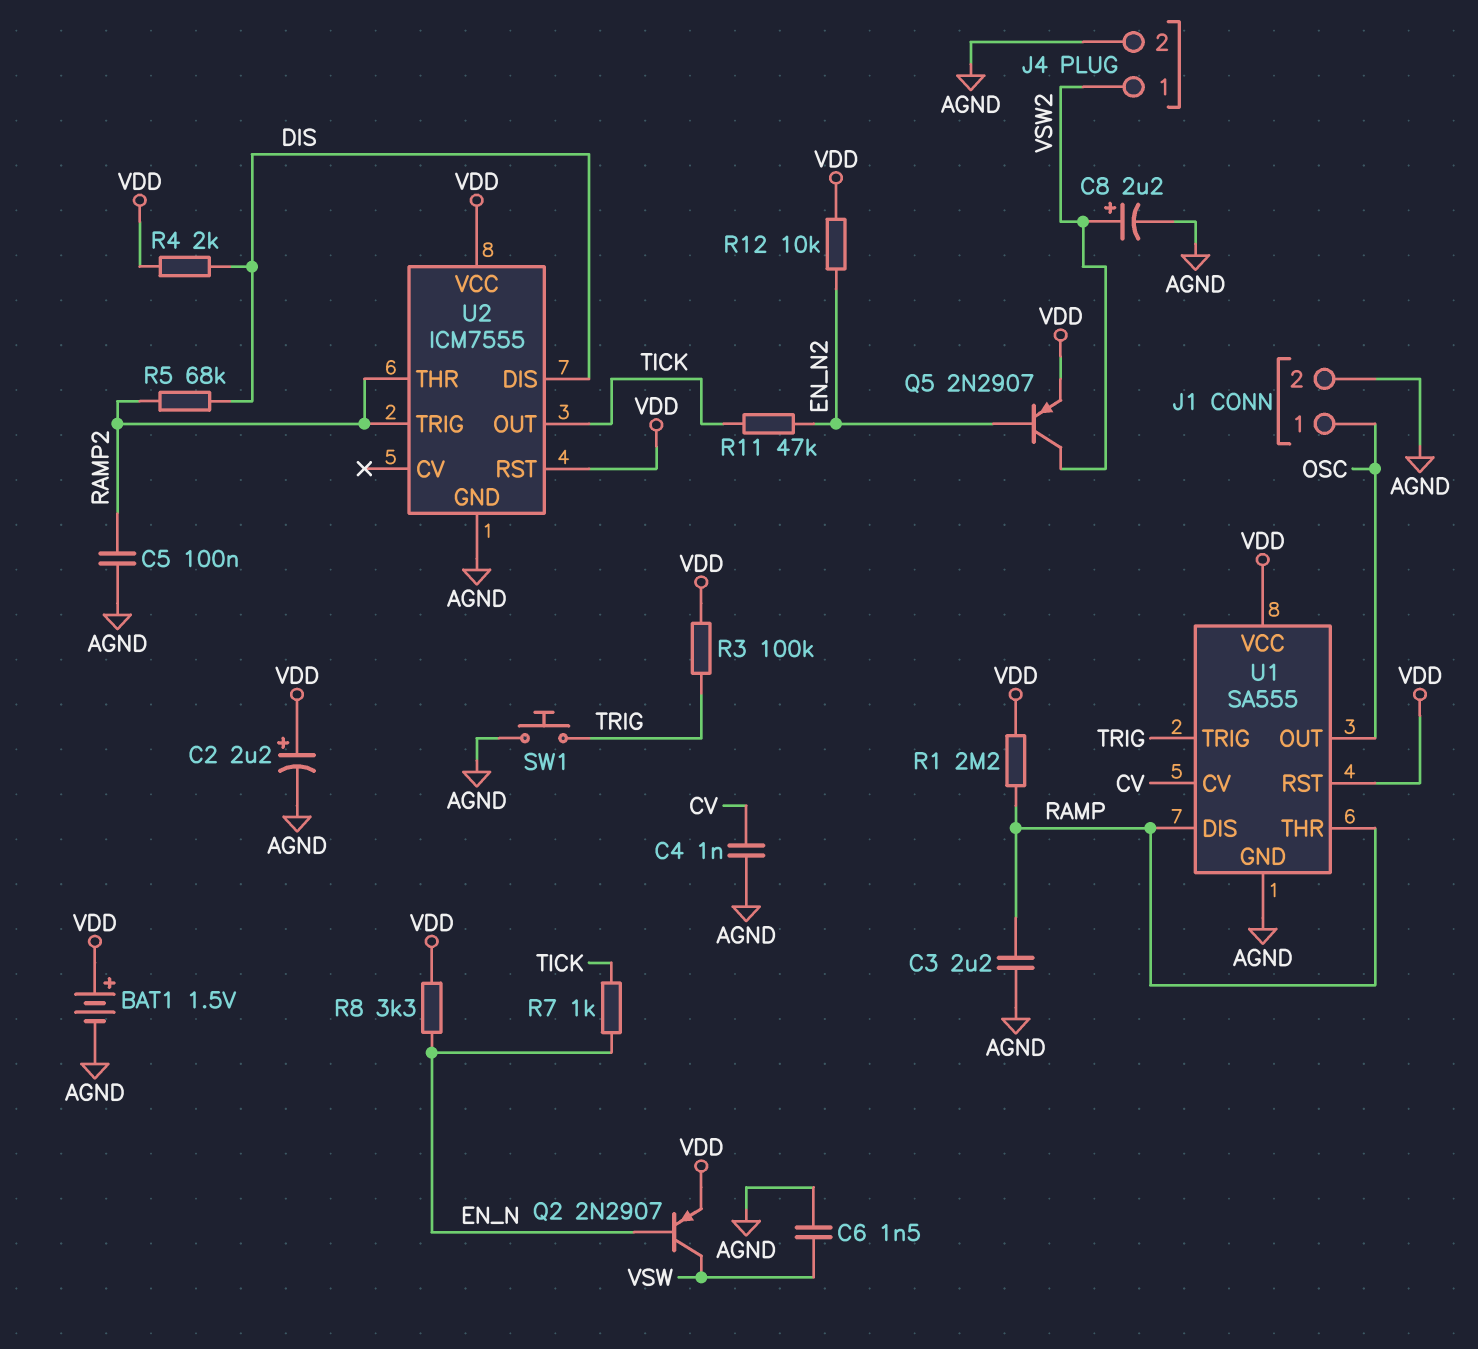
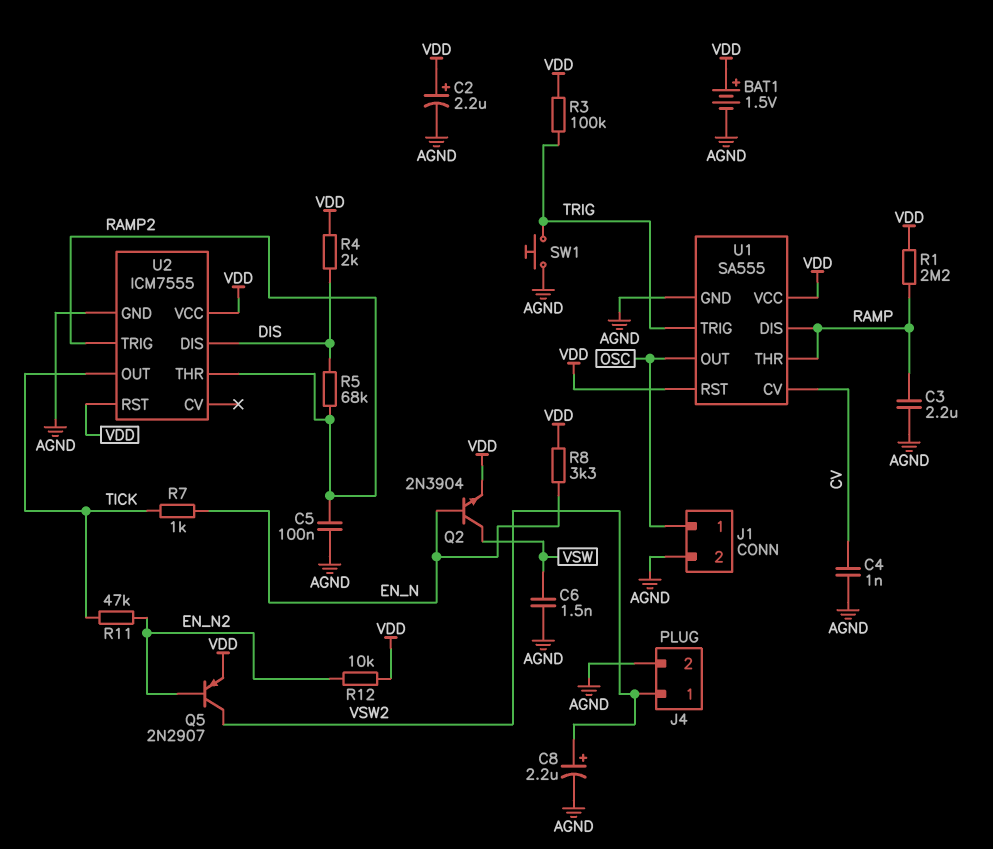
Q2: PNP 2N2907 (B EN_N, C VSW, E VDD) -> NPN 2N3904 (B EN_N, C VSW, E VDD)

